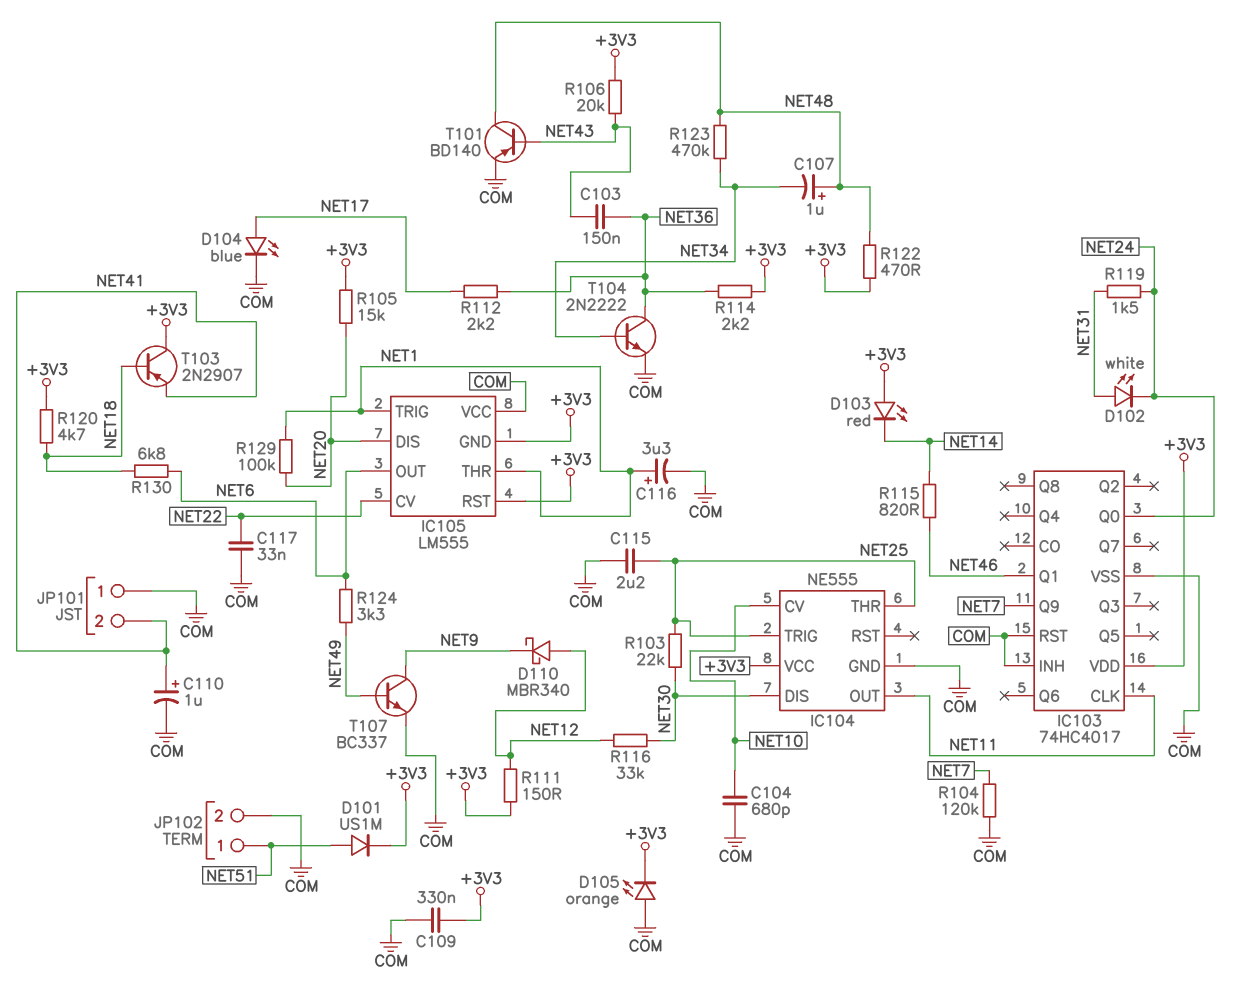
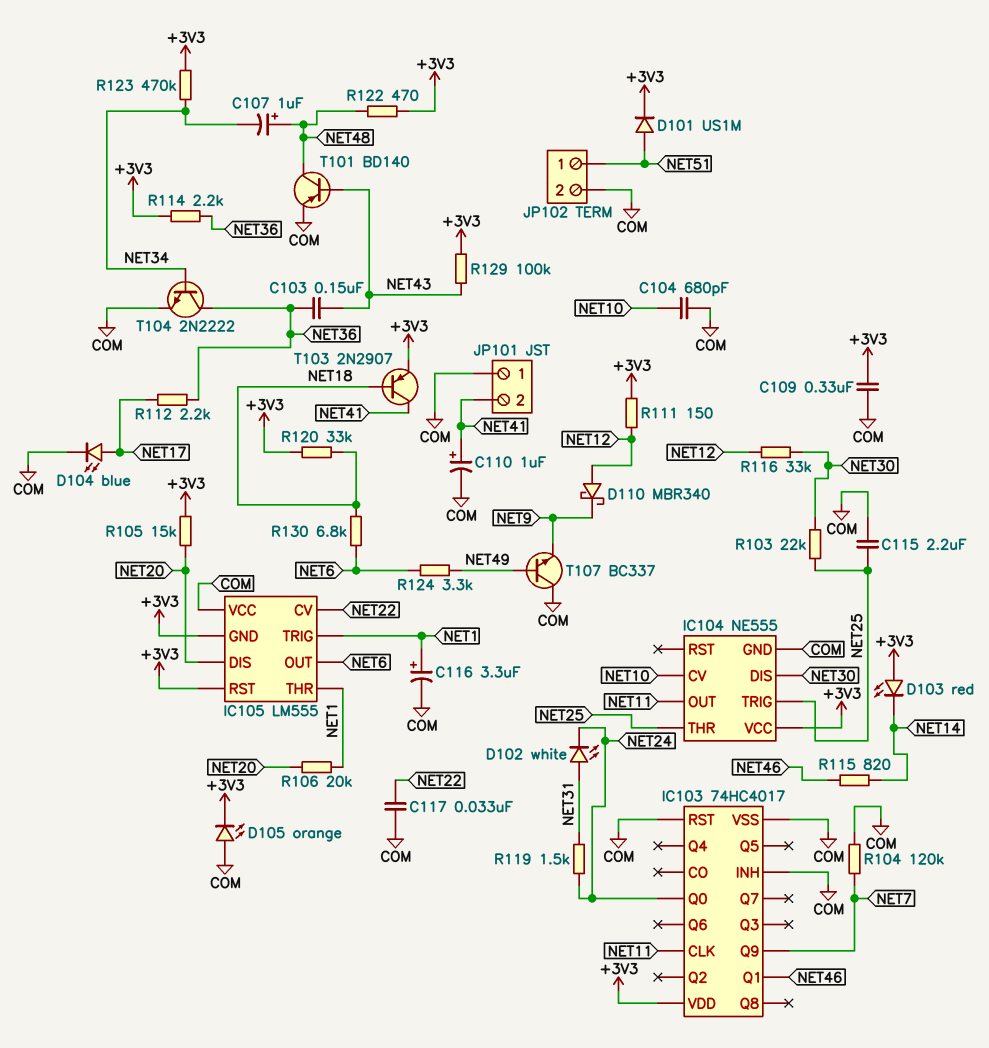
R106: 20k (+3V3, NET43) -> 20k (NET1, NET20)
R120: 4.7k (+3V3, NET18) -> 33k (+3V3, NET18)
R123: 470k (NET34, NET48) -> 470k (+3V3, NET34)
R129: 100k (NET1, NET20) -> 100k (+3V3, NET43)
T103: PNP 2N2907 (B NET18, C +3V3, E NET41) -> PNP 2N2907 (B NET18, C NET41, E +3V3)
T107: NPN BC337 (B NET49, C NET9, E COM) -> NPN BC337 (B NET49, C COM, E NET9)

